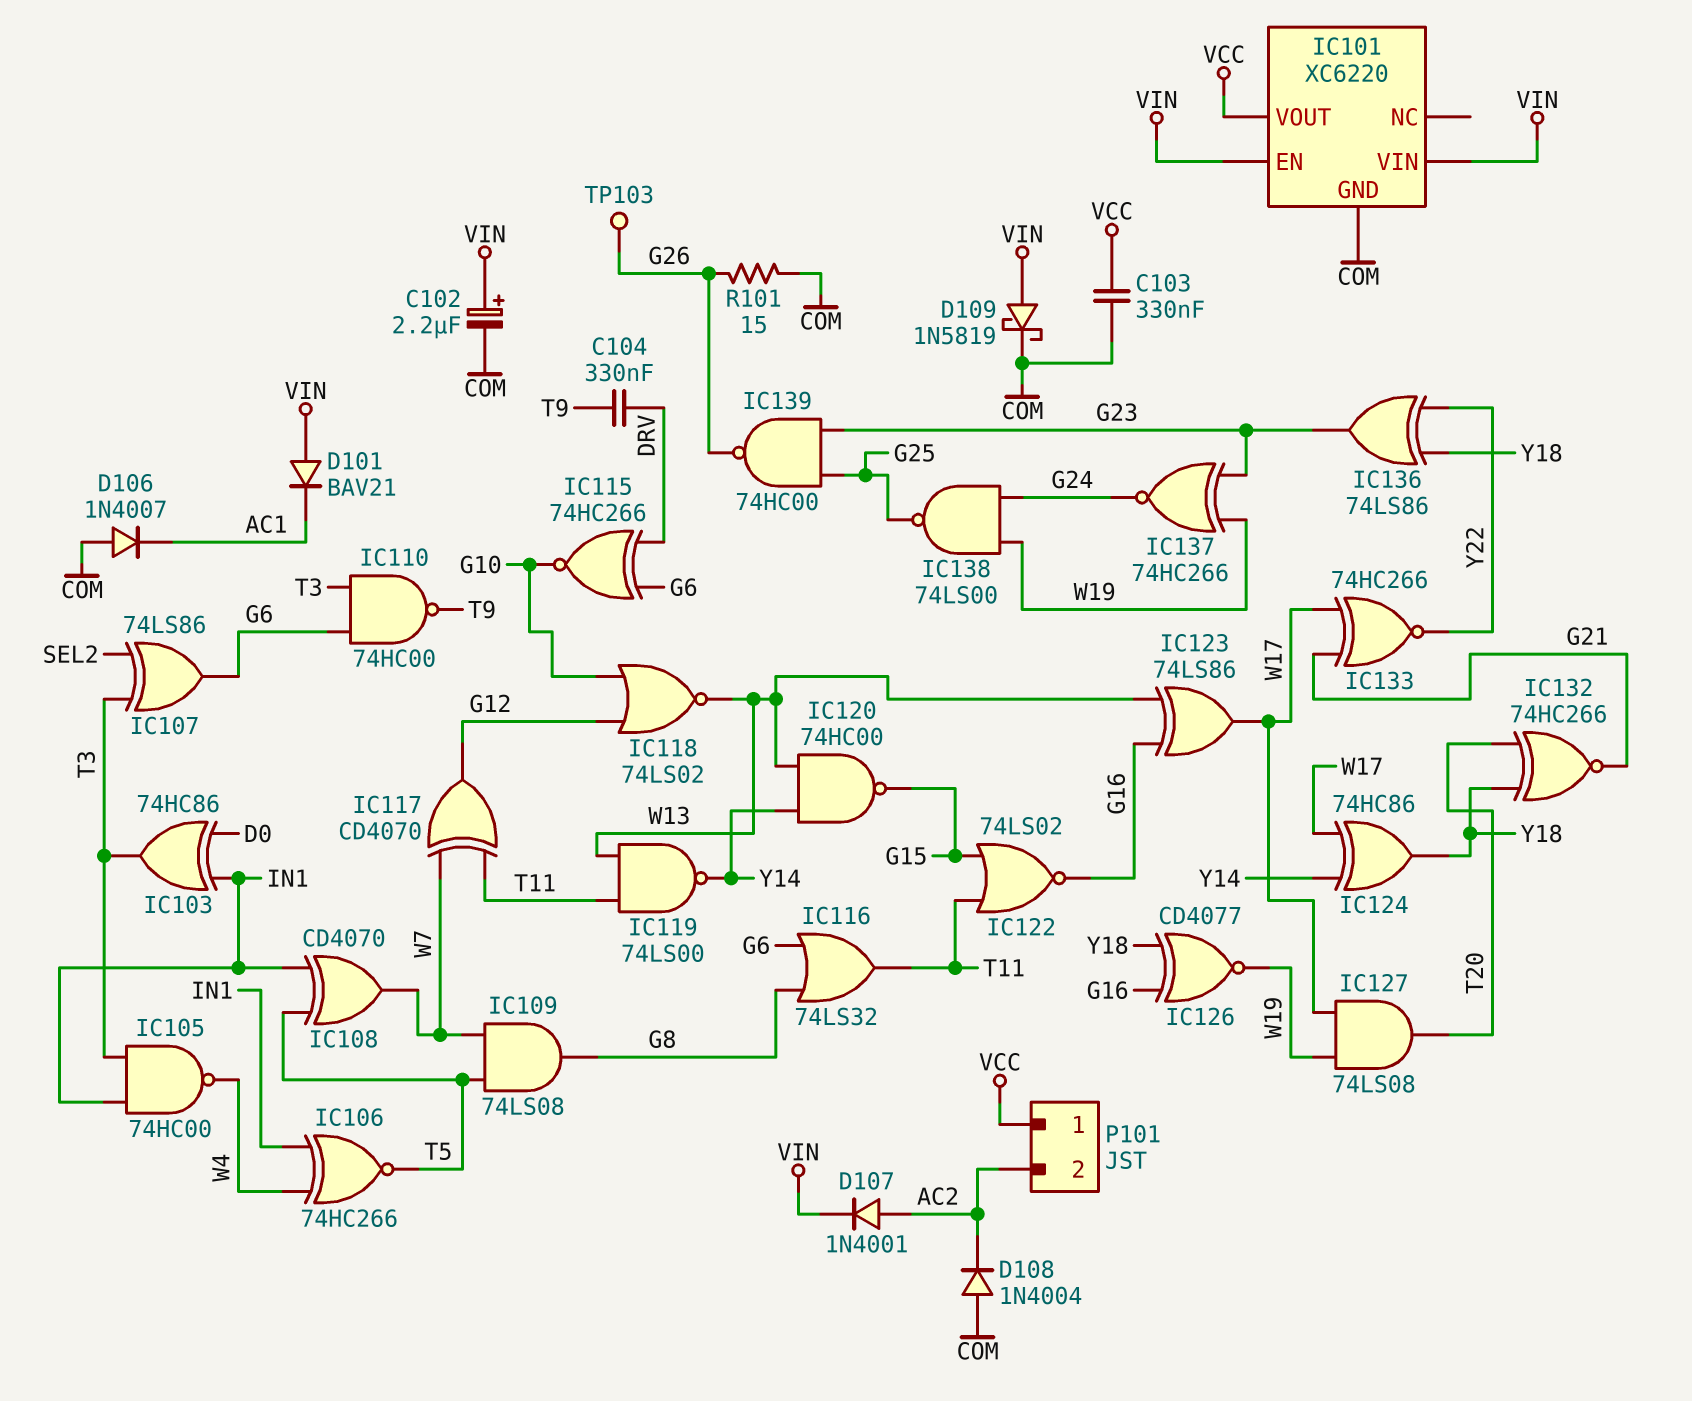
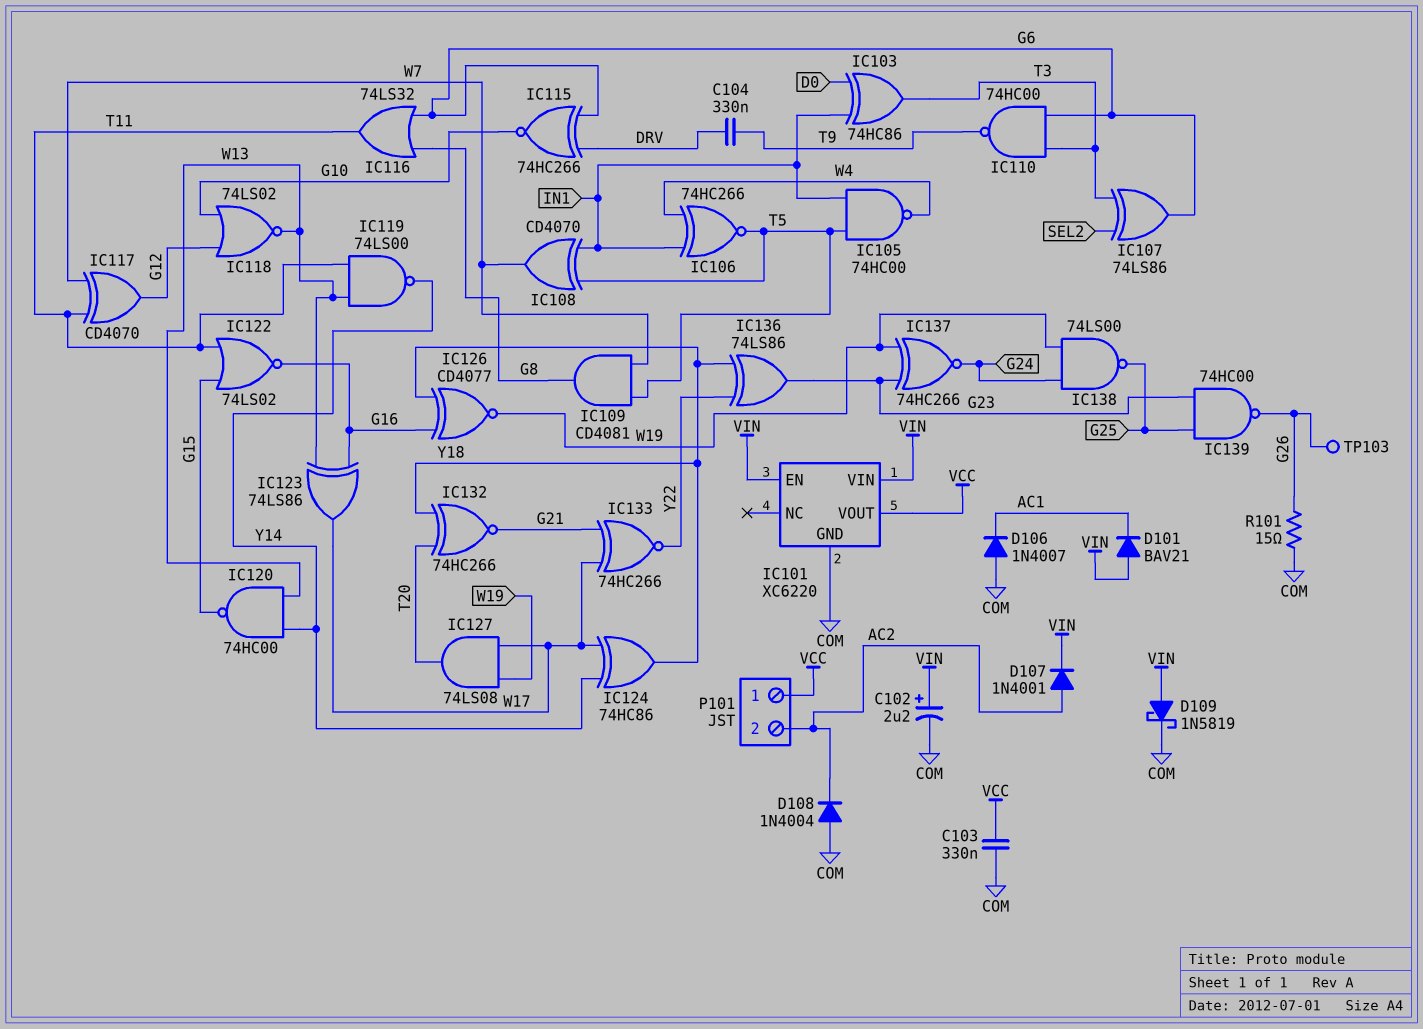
IC105: NAND 74HC00 (in IN1, in T3, out W4) -> NAND 74HC00 (in IN1, in T5, out W4)
IC109: AND 74LS08 (in T5, in W7, out G8) -> AND CD4081 (in T5, in W7, out G8)

